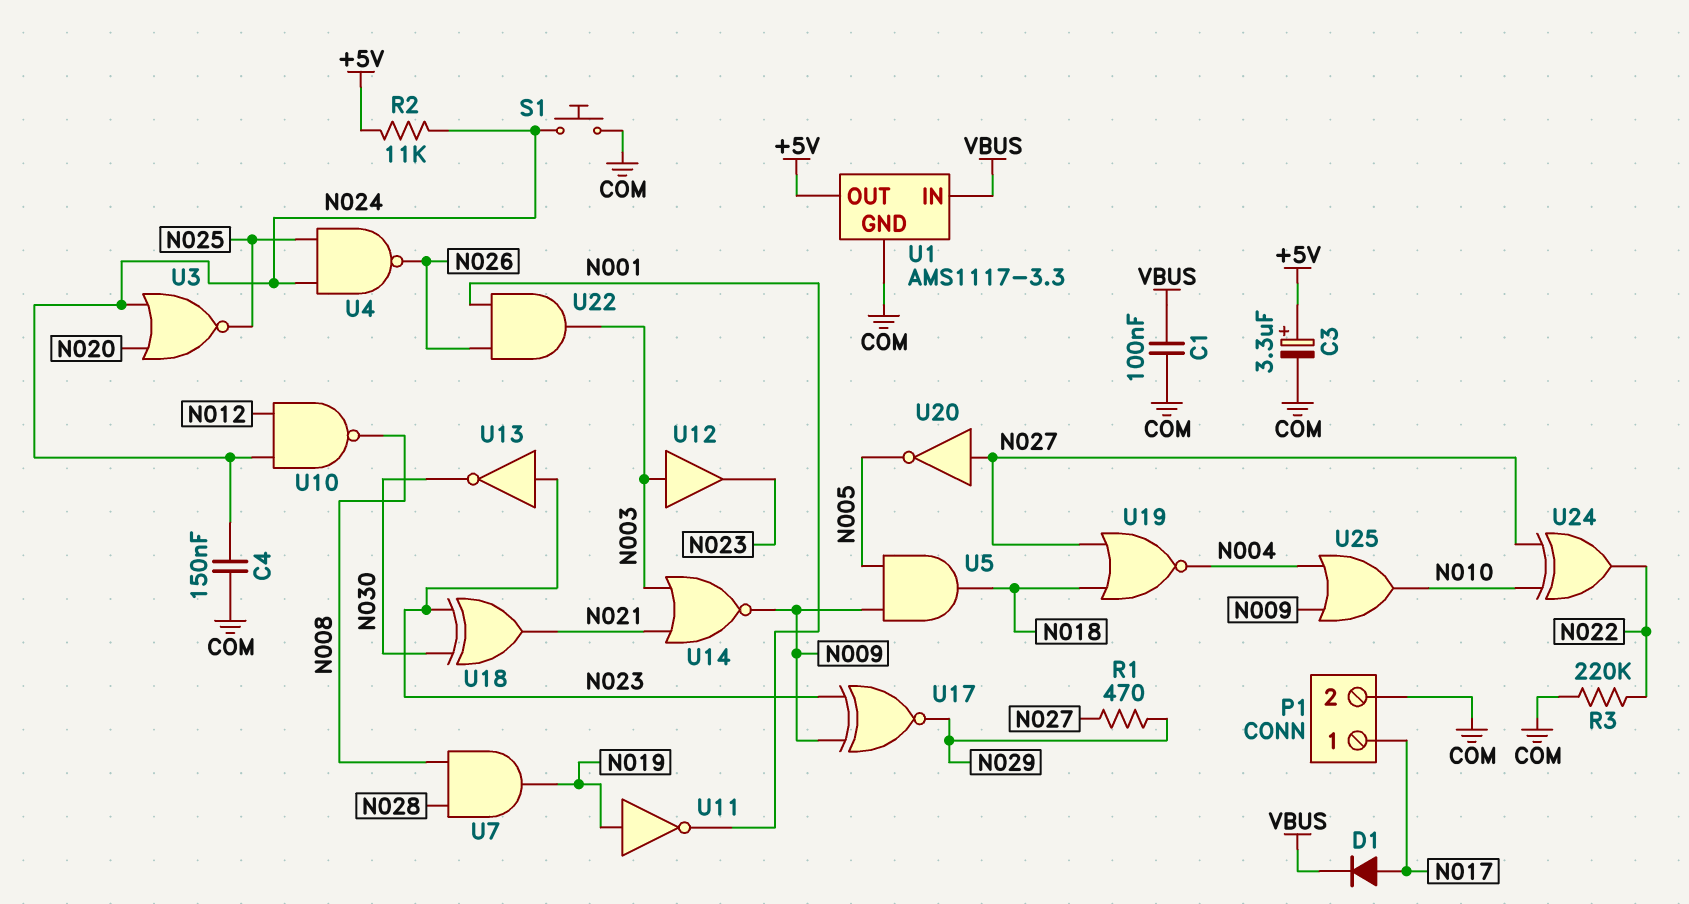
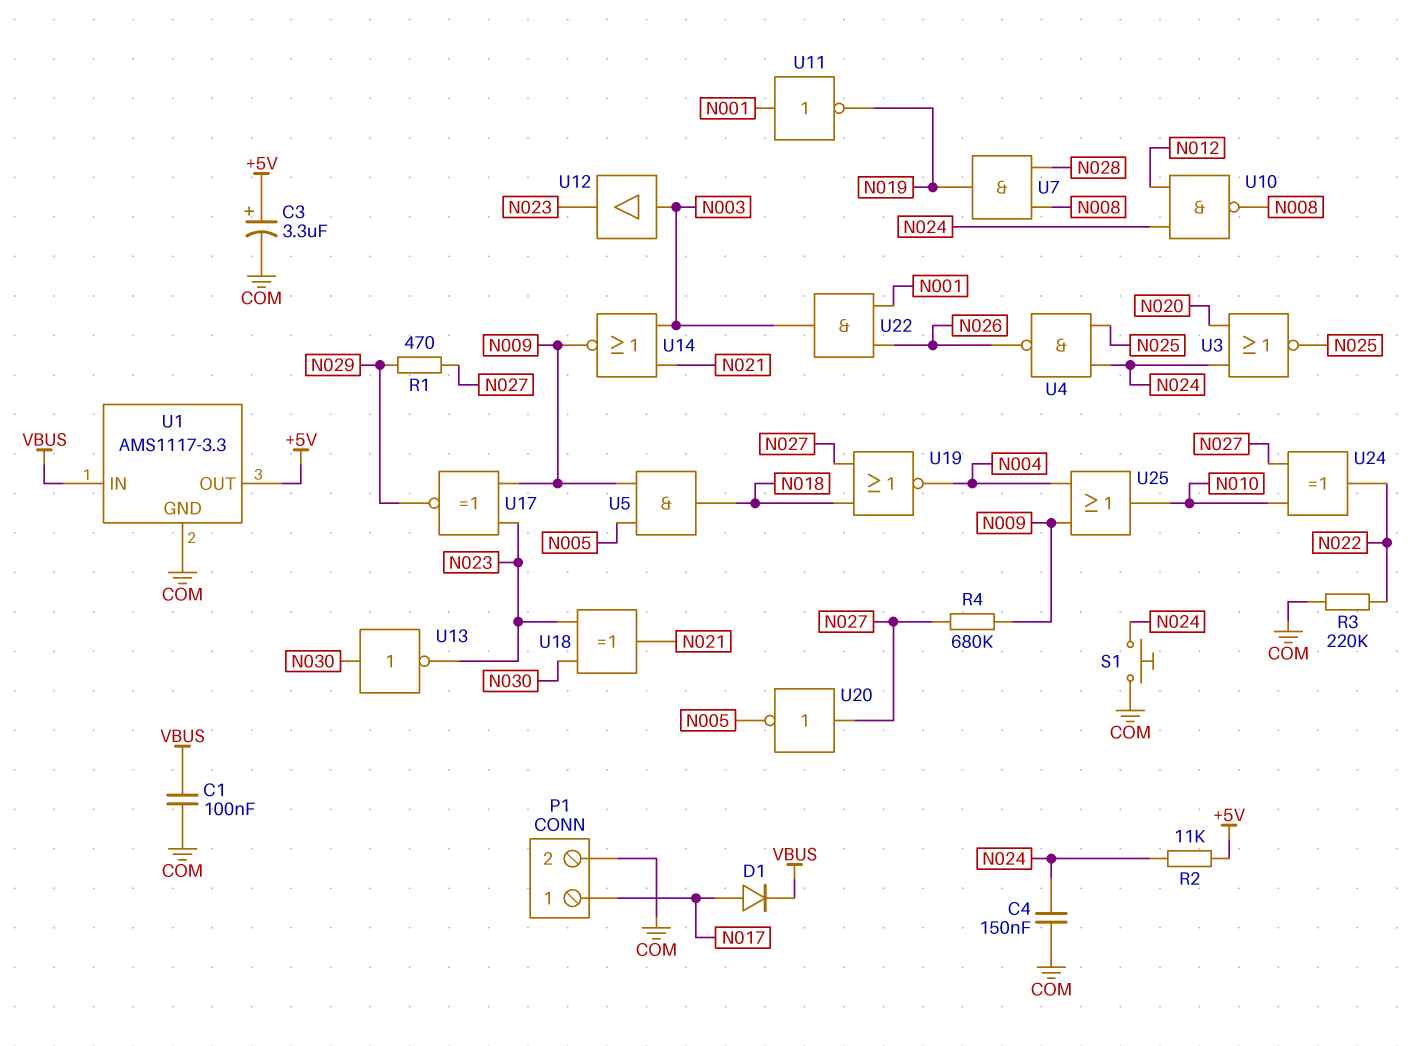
R4: none -> 680k (N009, N027)
U11: NOT (in N019, out N001) -> NOT (in N001, out N019)
U13: NOT (in N023, out N030) -> NOT (in N030, out N023)

